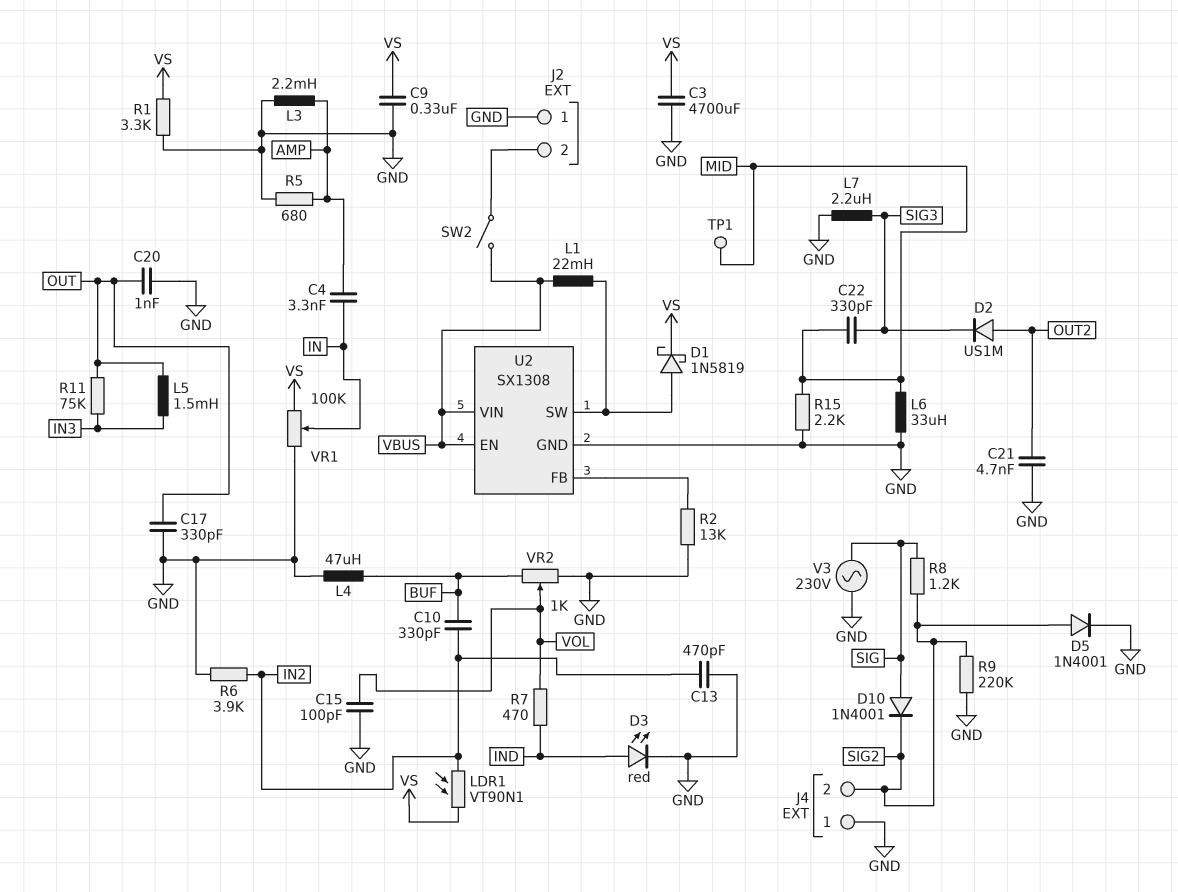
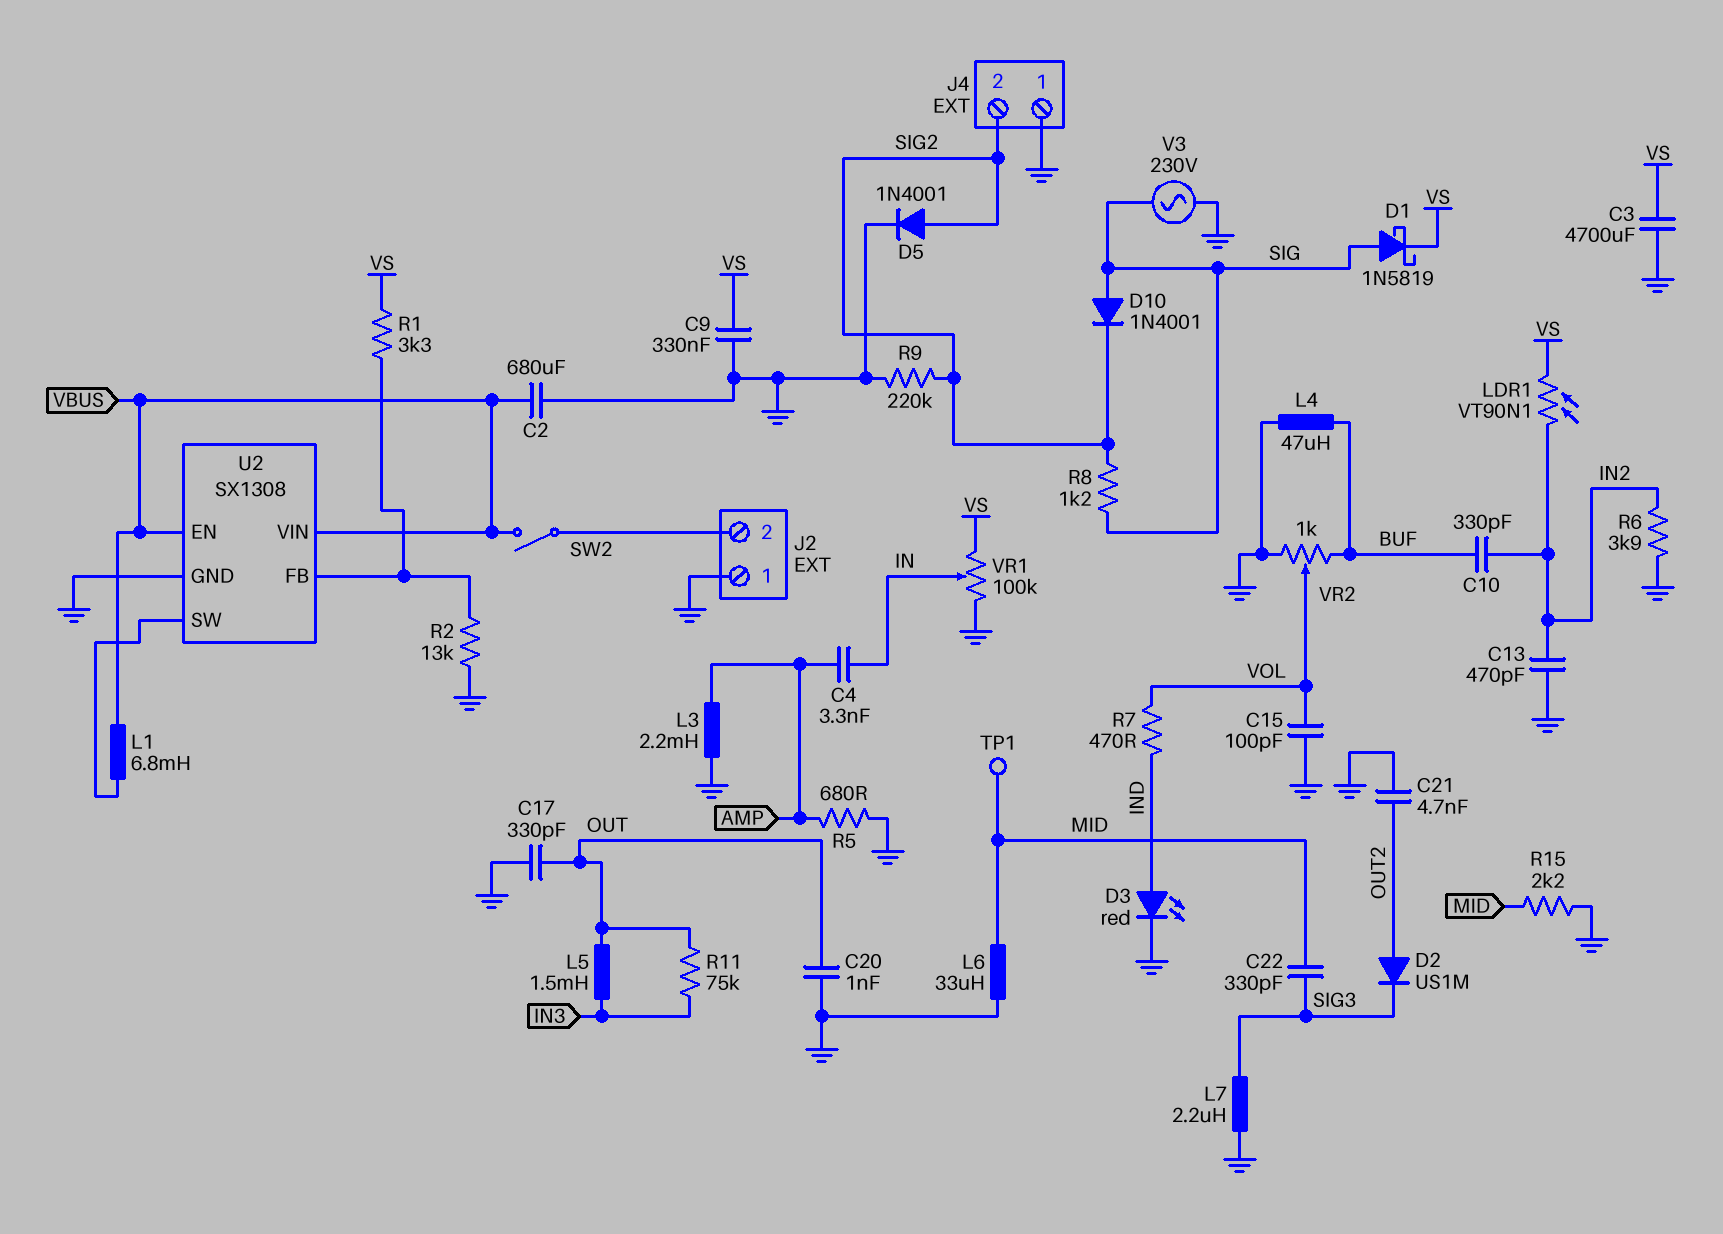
C2: none -> 680uF (GND, VBUS)
D1: schottky 1N5819 (A U2/SW, K VS) -> schottky 1N5819 (A SIG, K VS)
L1: 22mH (U2/SW, VBUS) -> 6.8mH (U2/SW, VBUS)
R1: 3.3k (GND, VS) -> 3.3k (U2/FB, VS)

